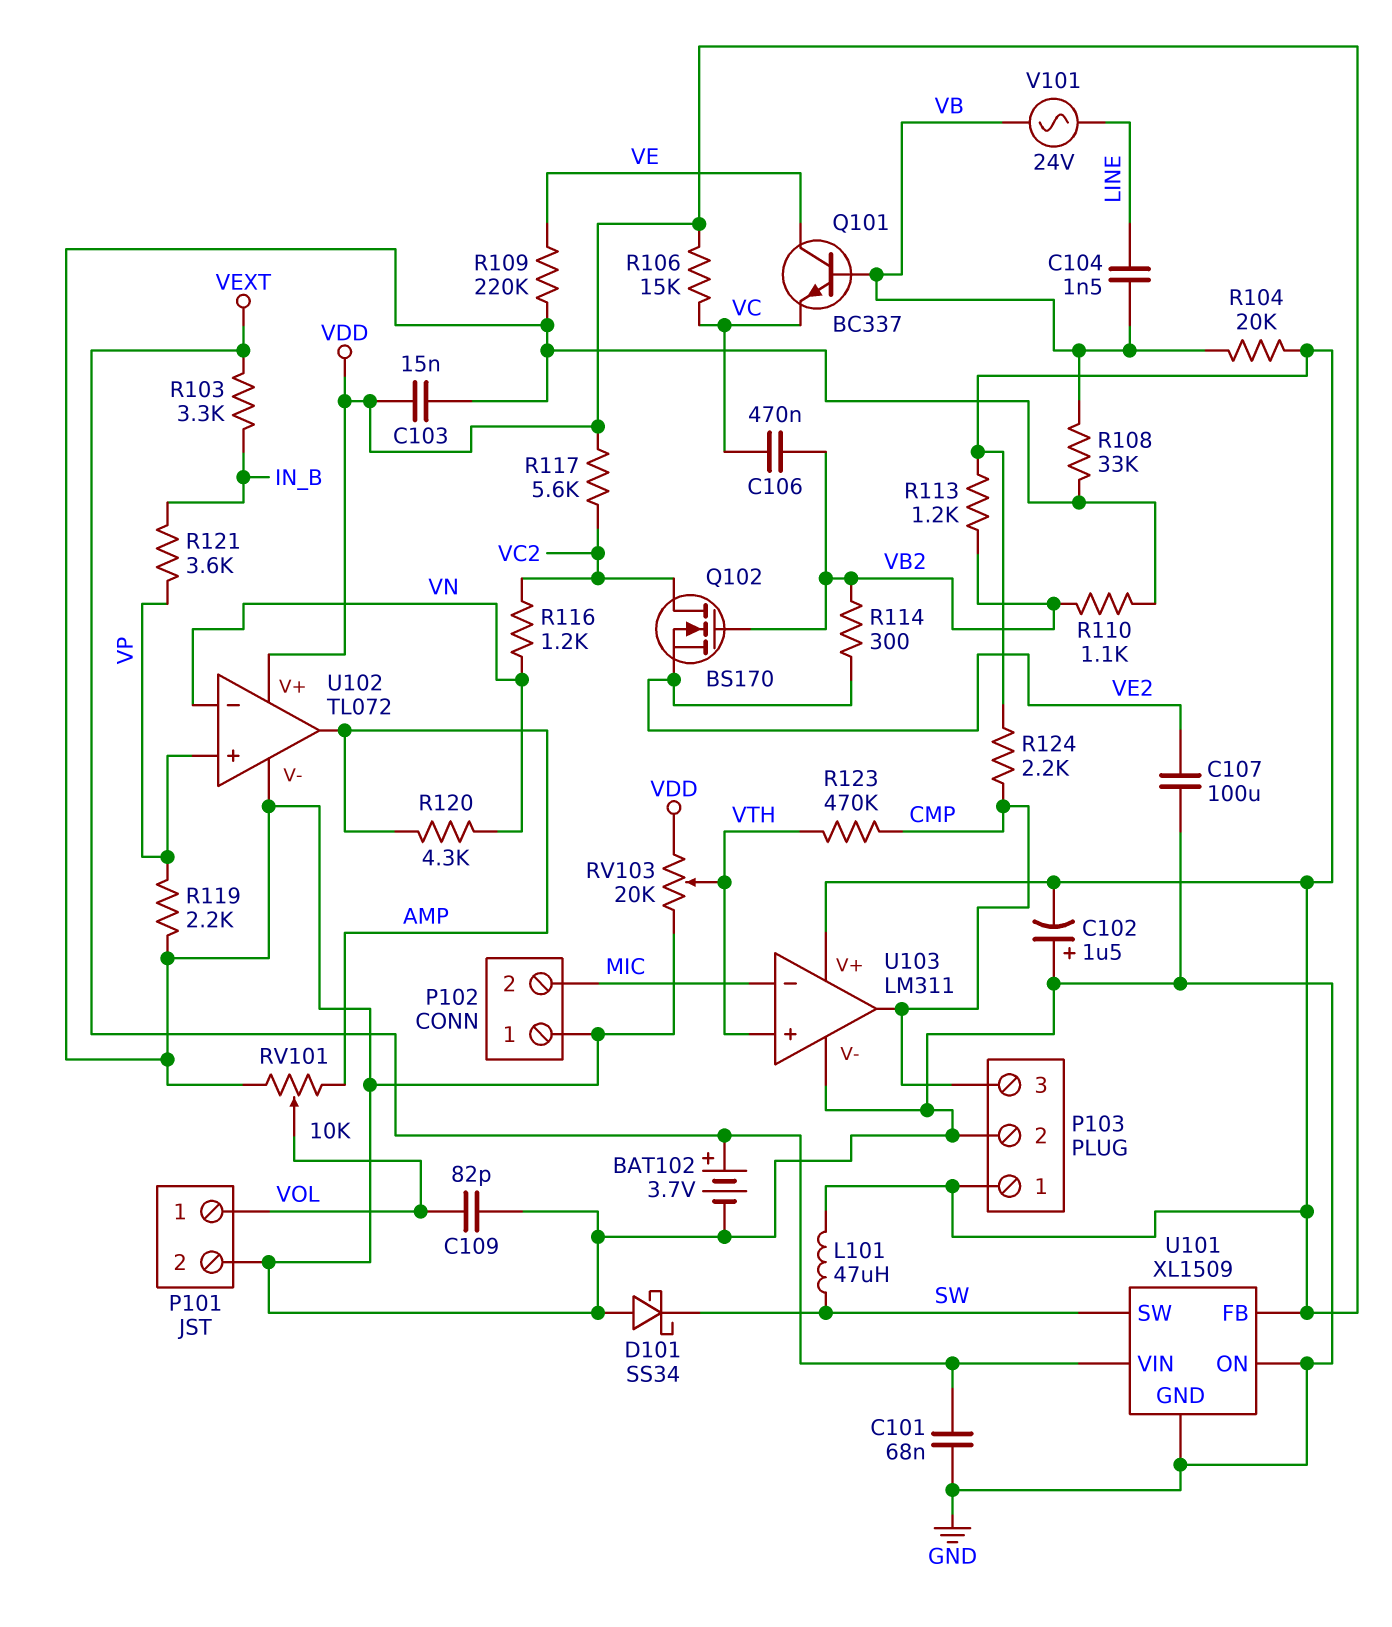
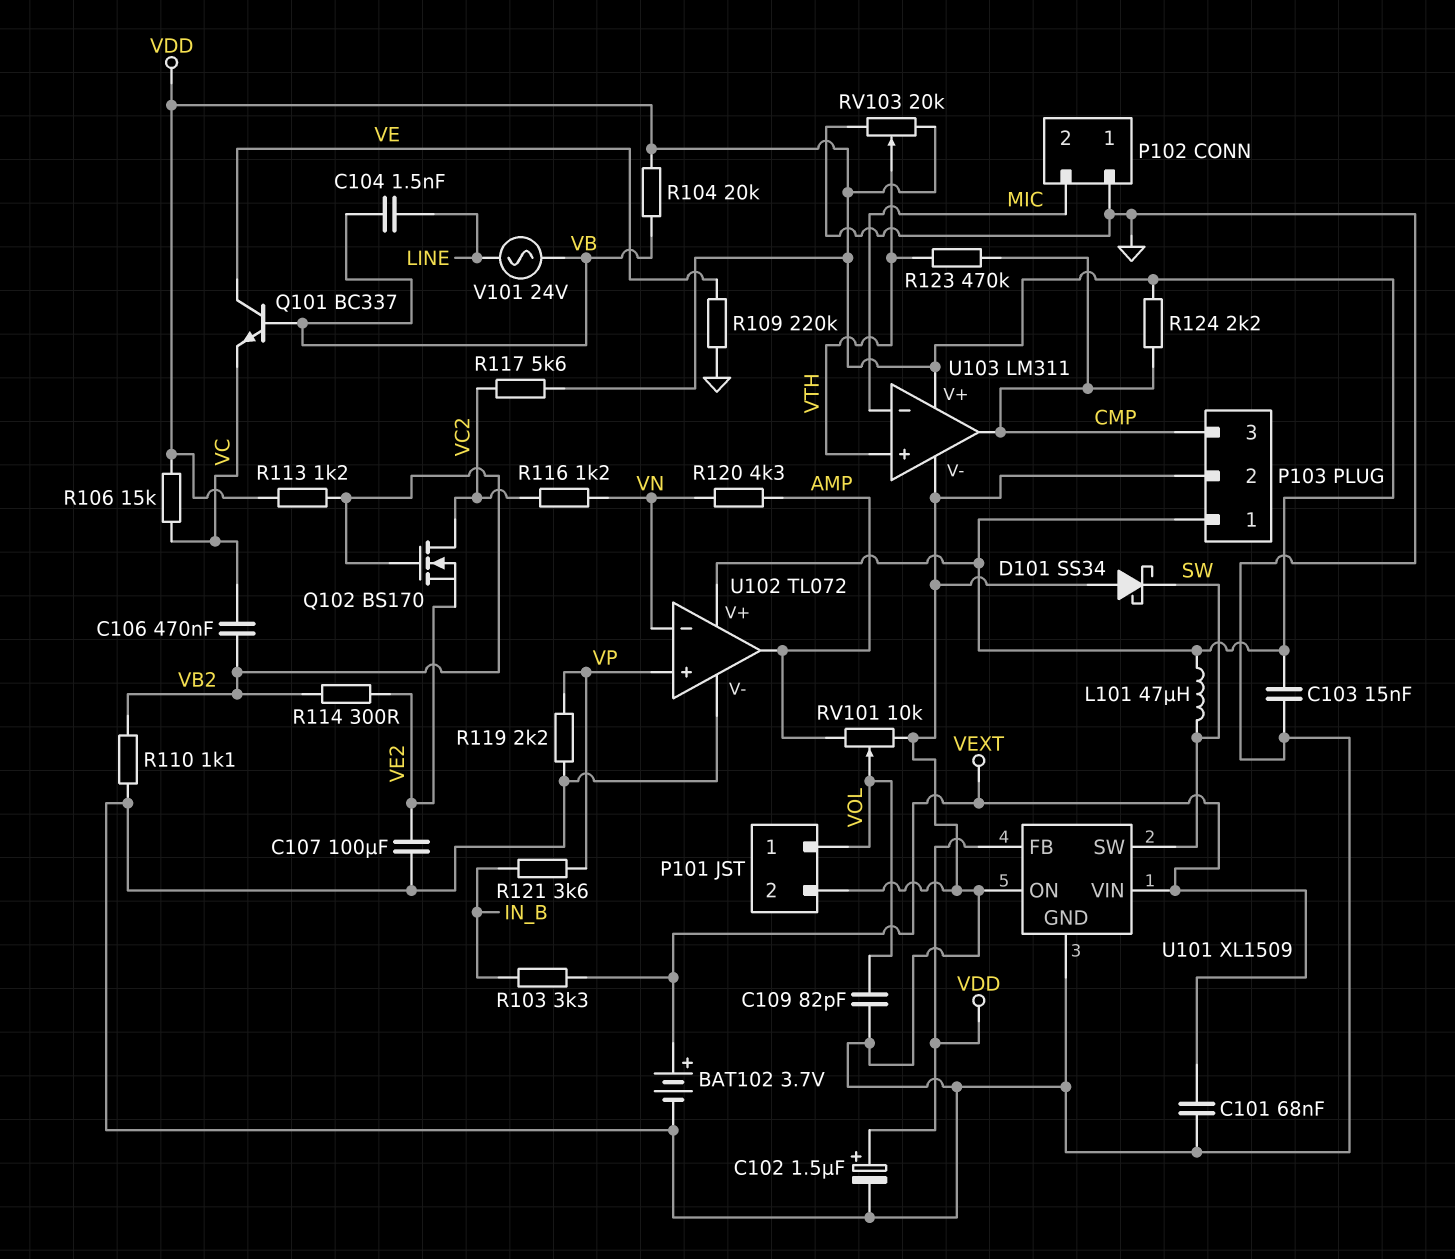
C102: 1.5uF (plus GND, minus VDD) -> 1.5uF (plus VDD, minus GND)
R108: 33k (GND, VB) -> none

